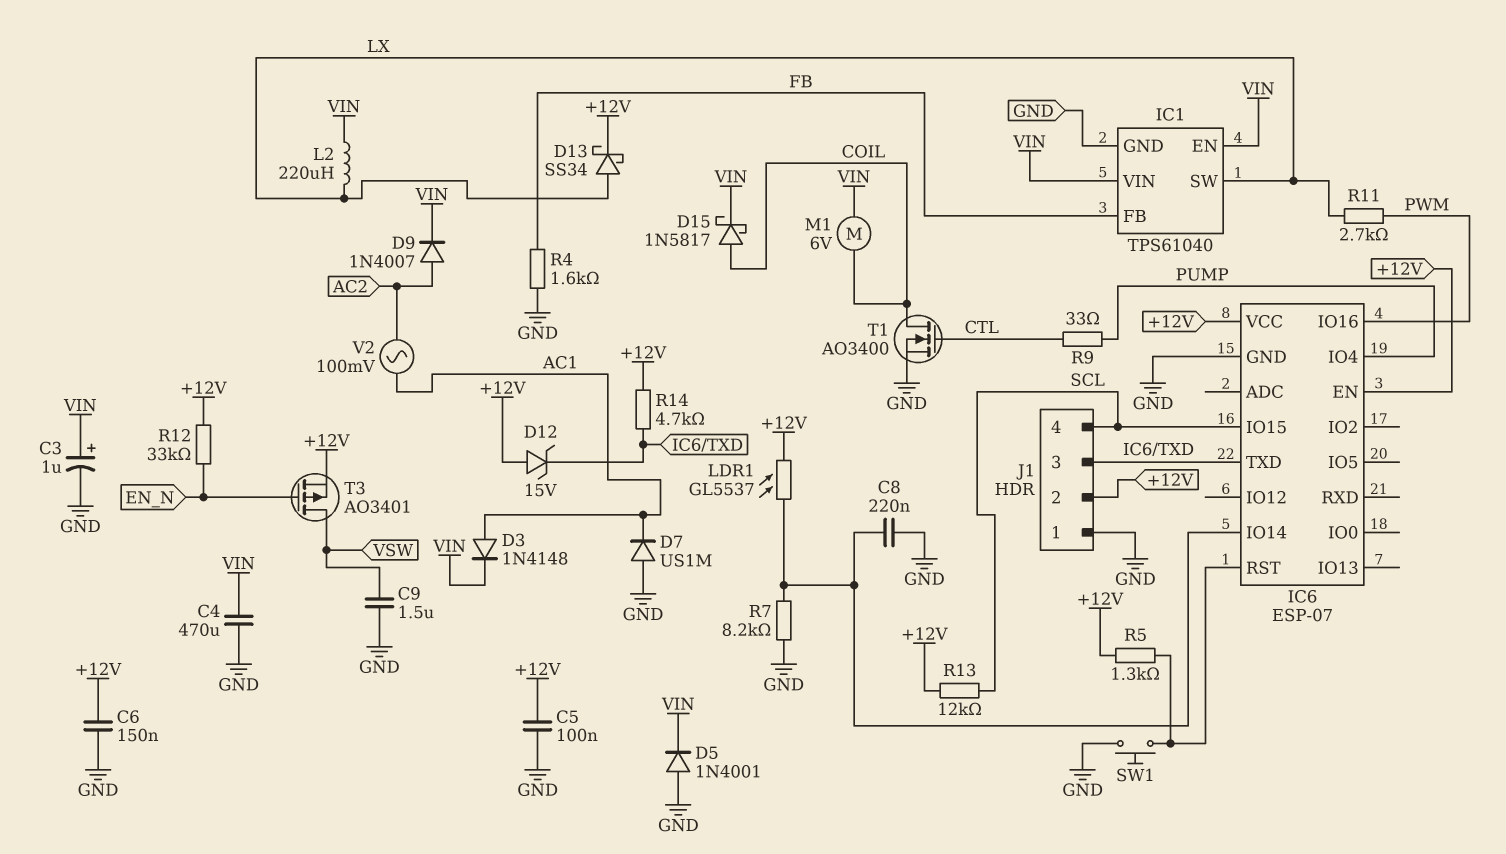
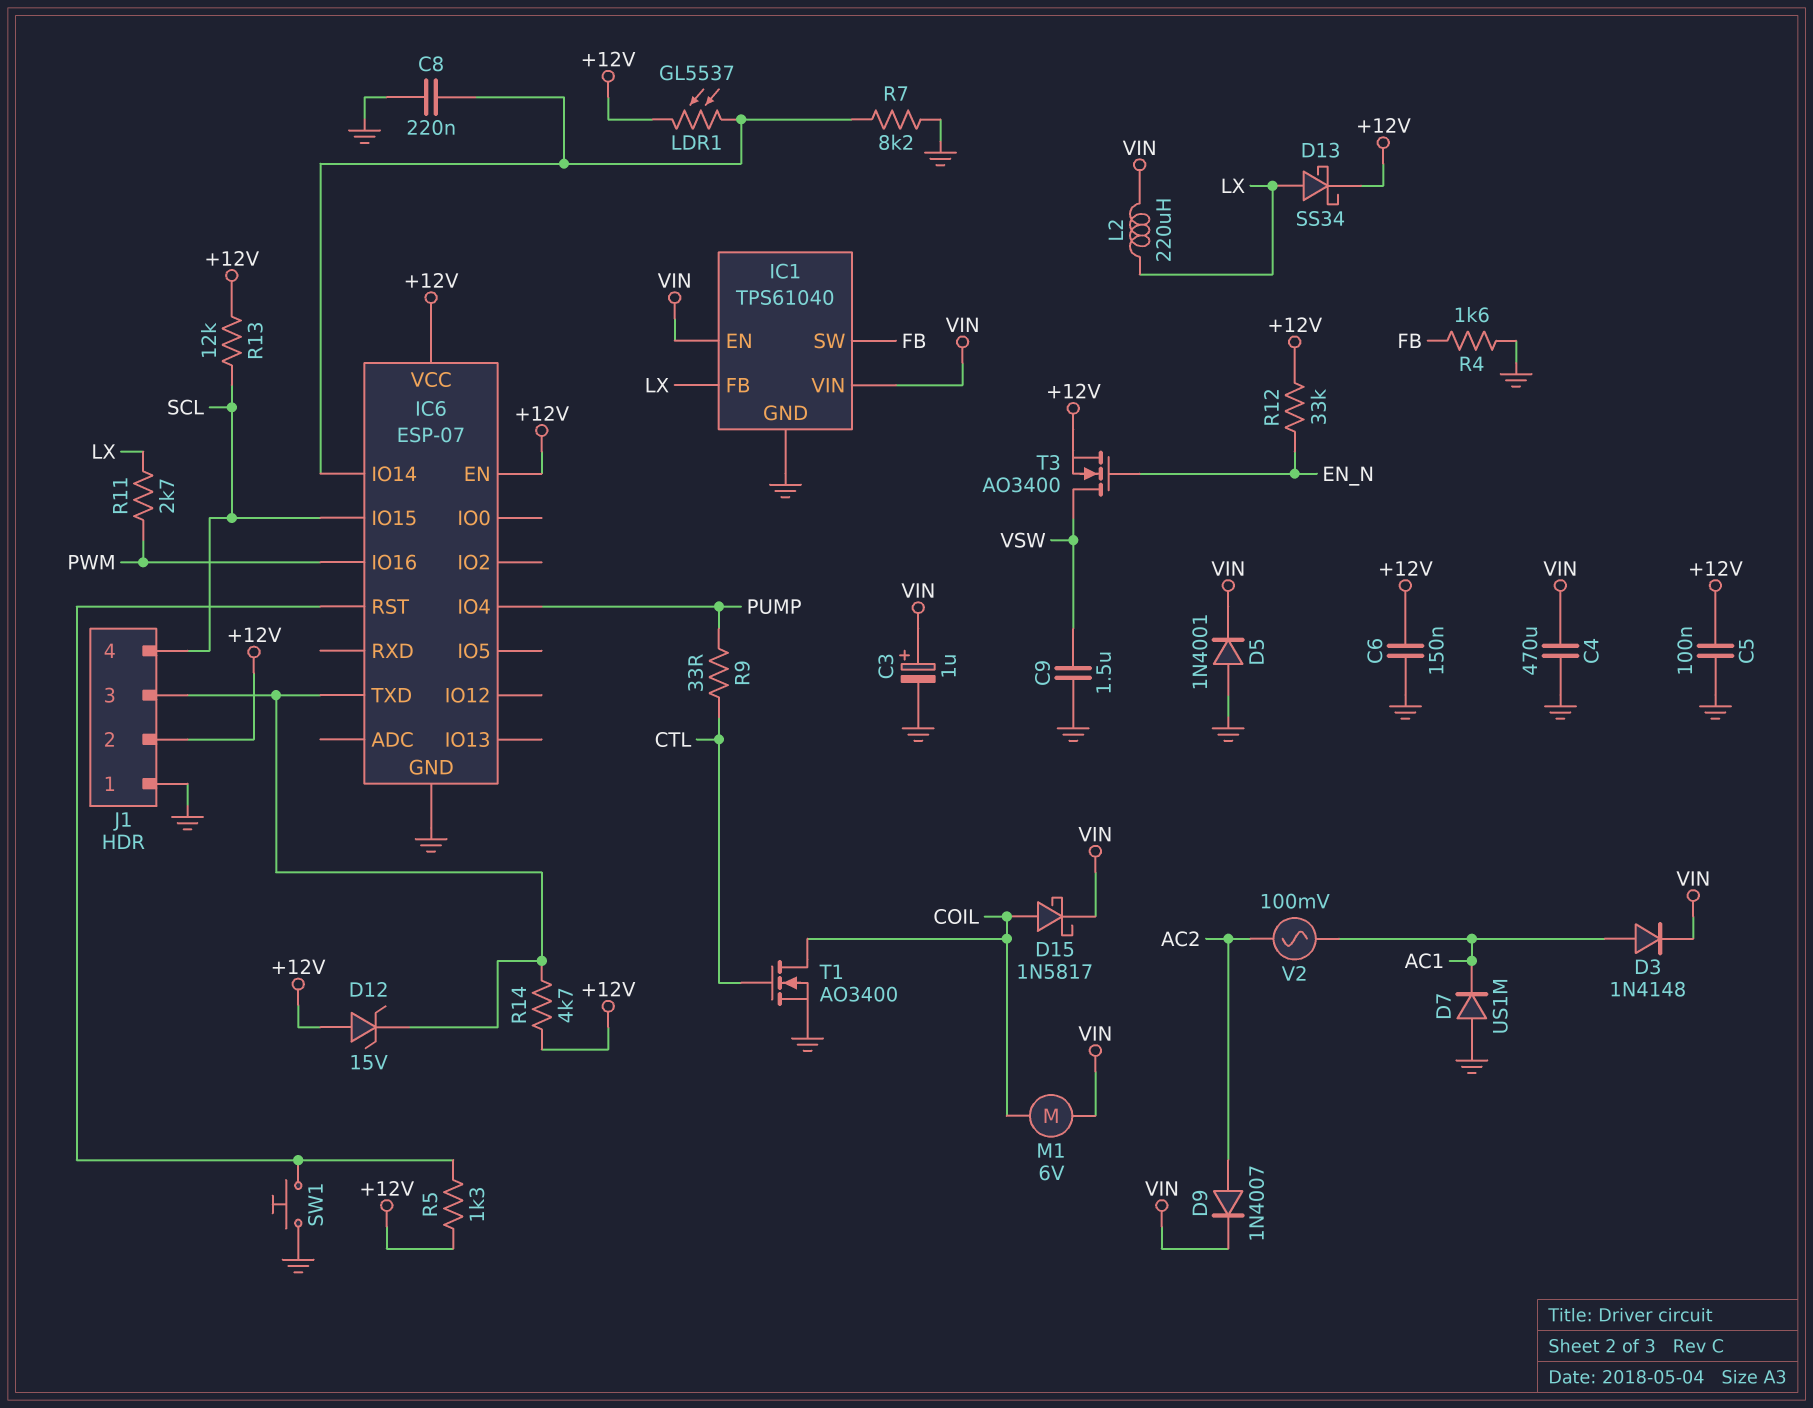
IC1 pin FB: FB -> LX
IC1 pin SW: LX -> FB
T3: PMOS AO3401 (G EN_N, D VSW, S +12V) -> NMOS AO3400 (G EN_N, D VSW, S +12V)

